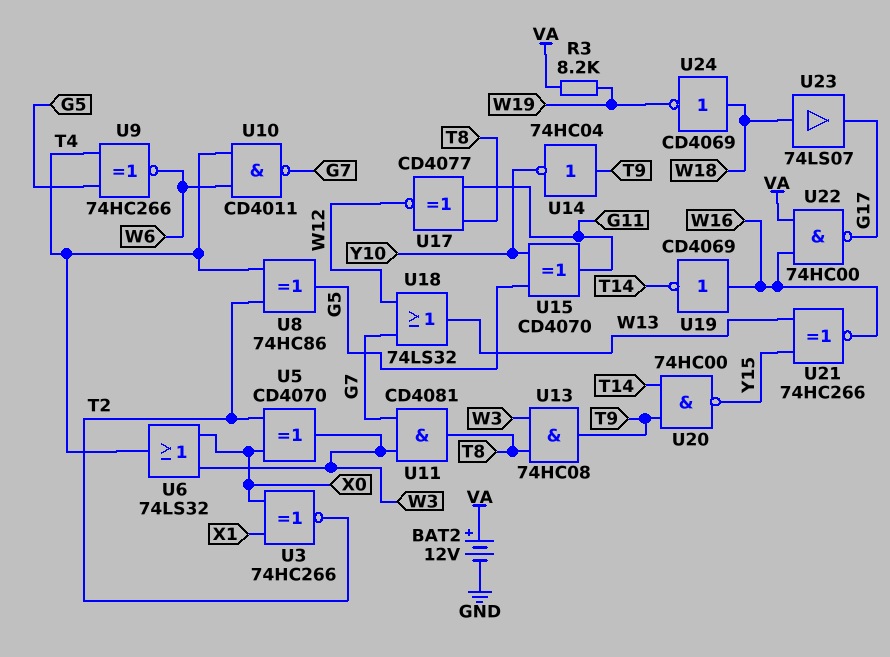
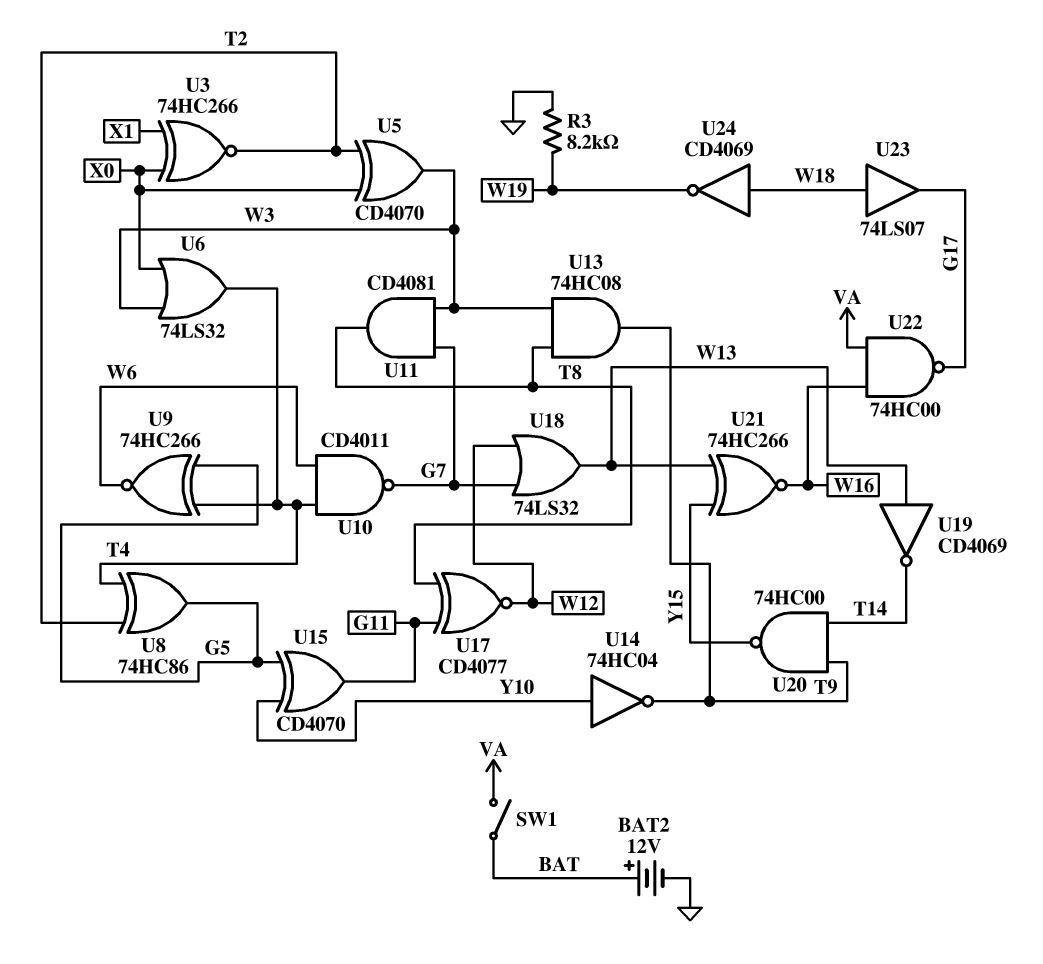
BAT2: 12V (plus VA, minus GND) -> 12V (plus BAT, minus GND)
R3: 8.2k (VA, W19) -> 8.2k (GND, W19)
SW1: none -> switch (BAT, VA)
U14: NOT 74HC04 (in T9, out Y10) -> NOT 74HC04 (in Y10, out T9)
U19: NOT CD4069 (in W16, out T14) -> NOT CD4069 (in W13, out T14)

